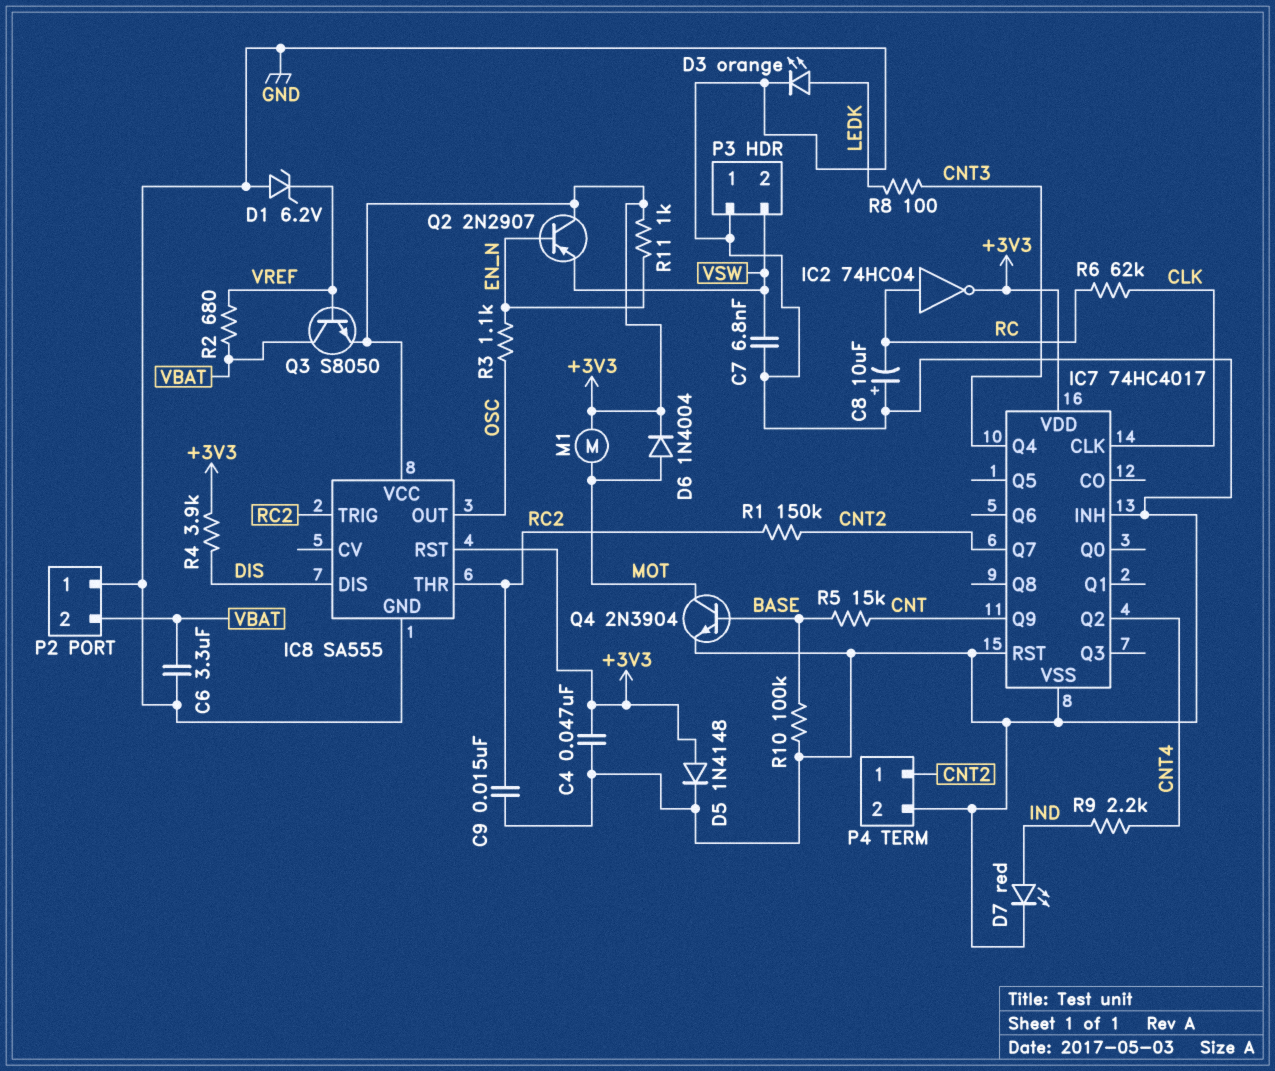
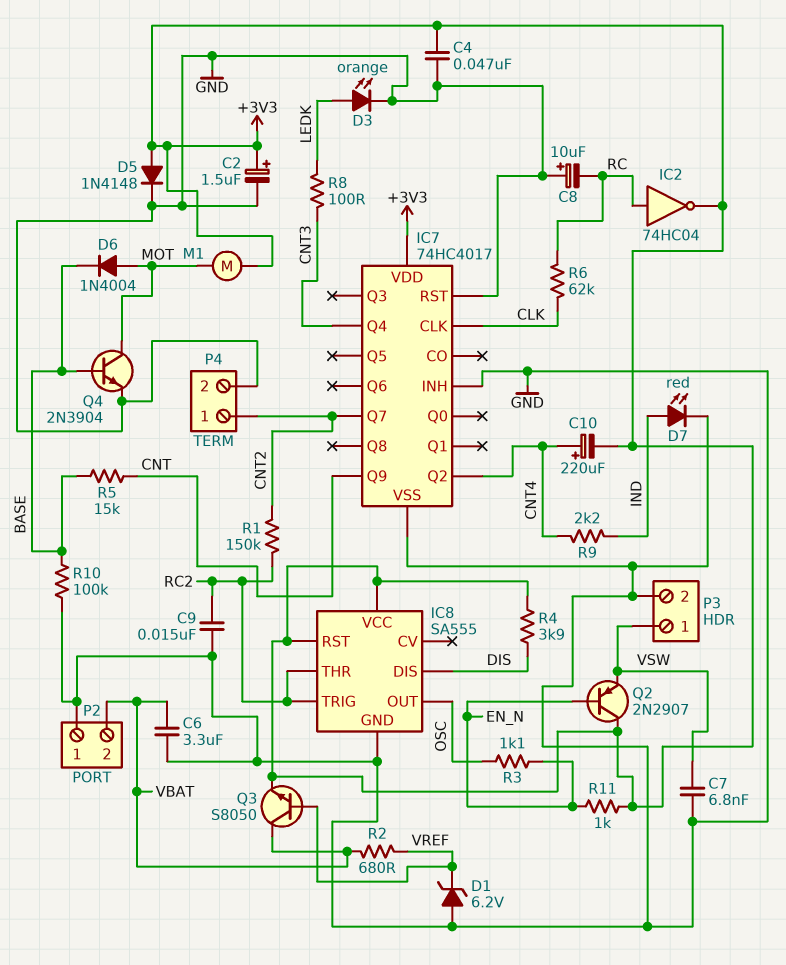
C2: none -> 1.5uF (plus +3V3, minus GND)
C10: none -> 220uF (plus CNT4, minus +3V3)
D6: diode 1N4004 (A MOT, K +3V3) -> diode 1N4004 (A MOT, K BASE)
P3 pin 1: GND -> VSW
P3 pin 2: VSW -> GND

